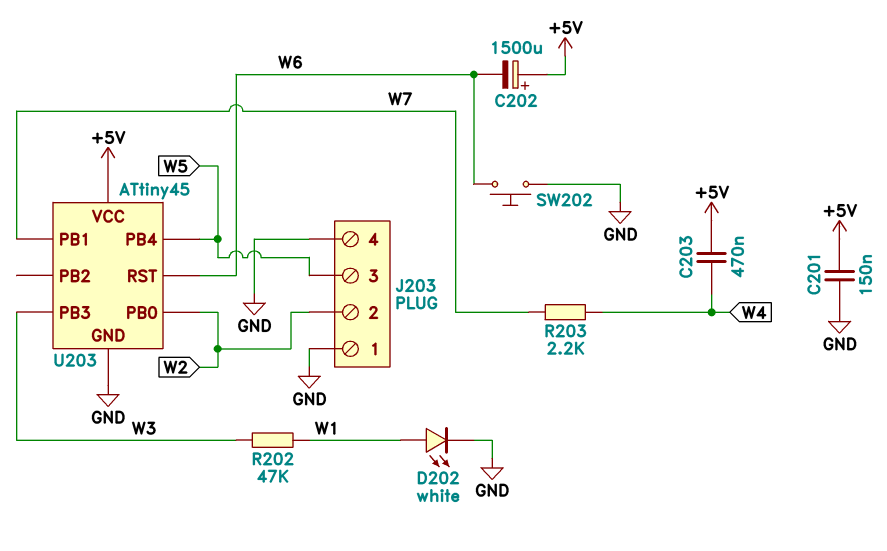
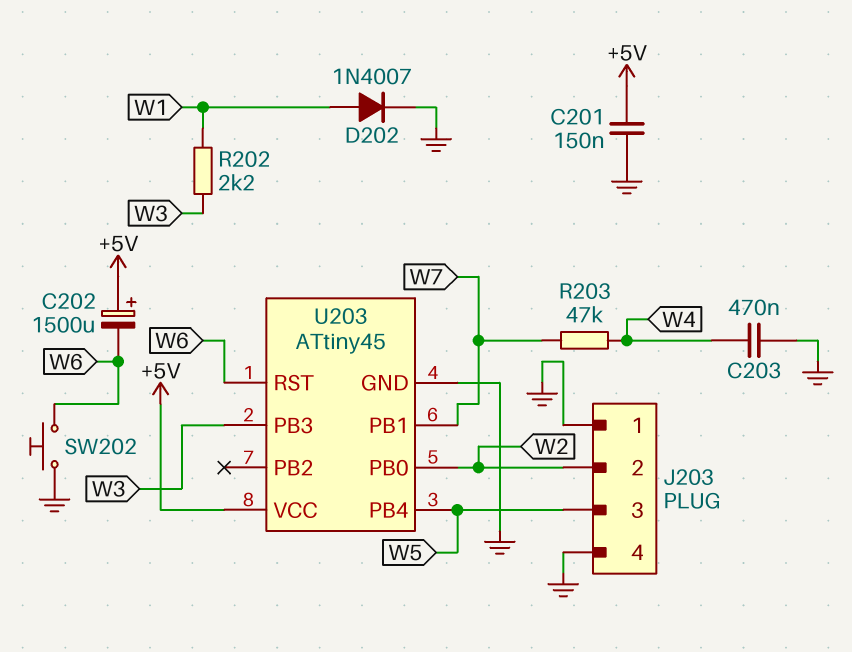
C203: 470nF (+5V, W4) -> 470nF (GND, W4)
D202: LED white (A W1, K GND) -> diode 1N4007 (A W1, K GND)
R202: 47k (W1, W3) -> 2.2k (W1, W3)
R203: 2.2k (W4, W7) -> 47k (W4, W7)

